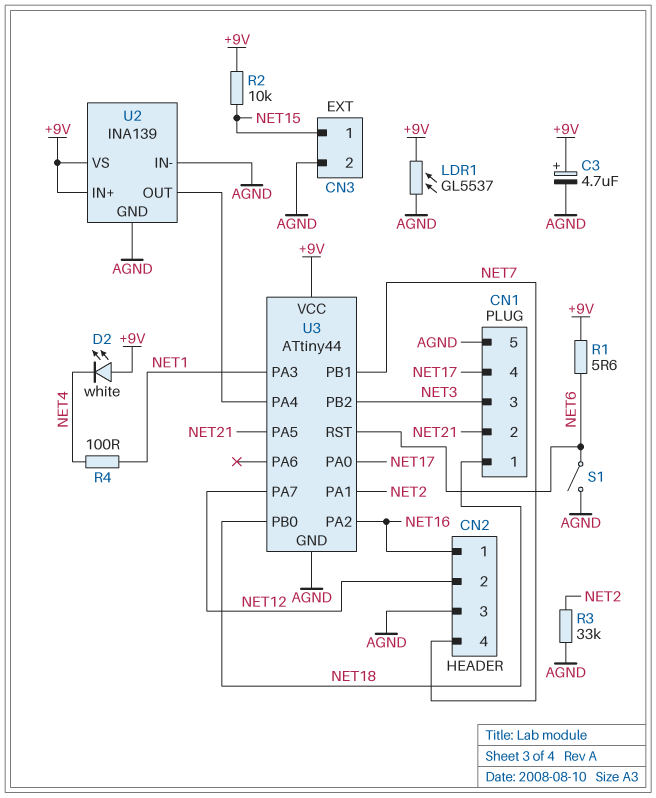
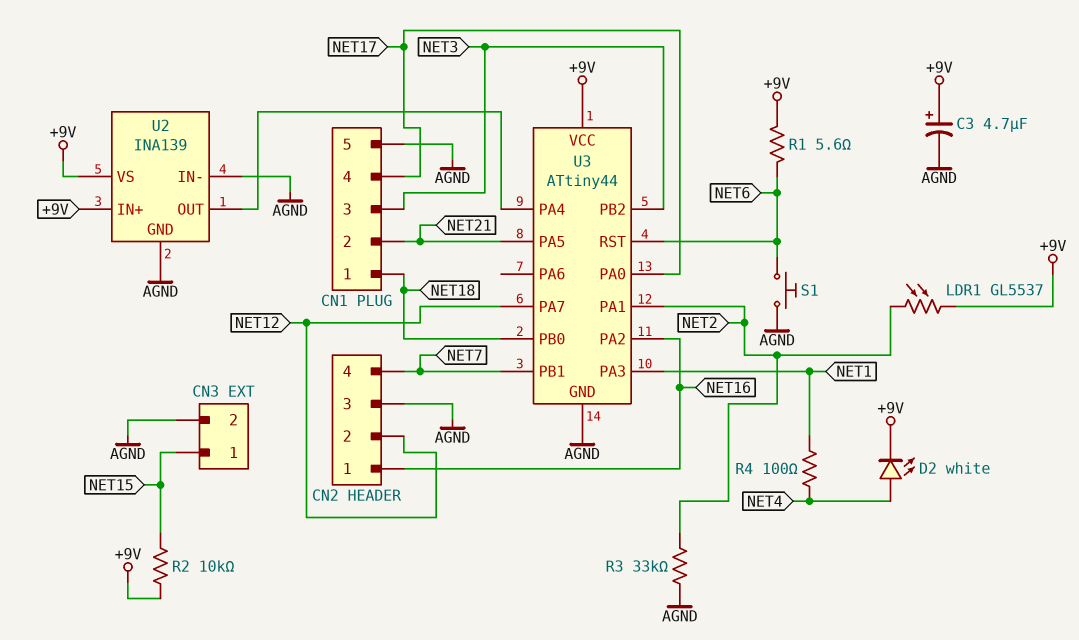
D2: LED white (A +9V, K NET4) -> LED white (A NET4, K +9V)
LDR1: GL5537 (+9V, AGND) -> GL5537 (+9V, NET2)
S1: switch (AGND, NET6) -> button (AGND, NET6)

